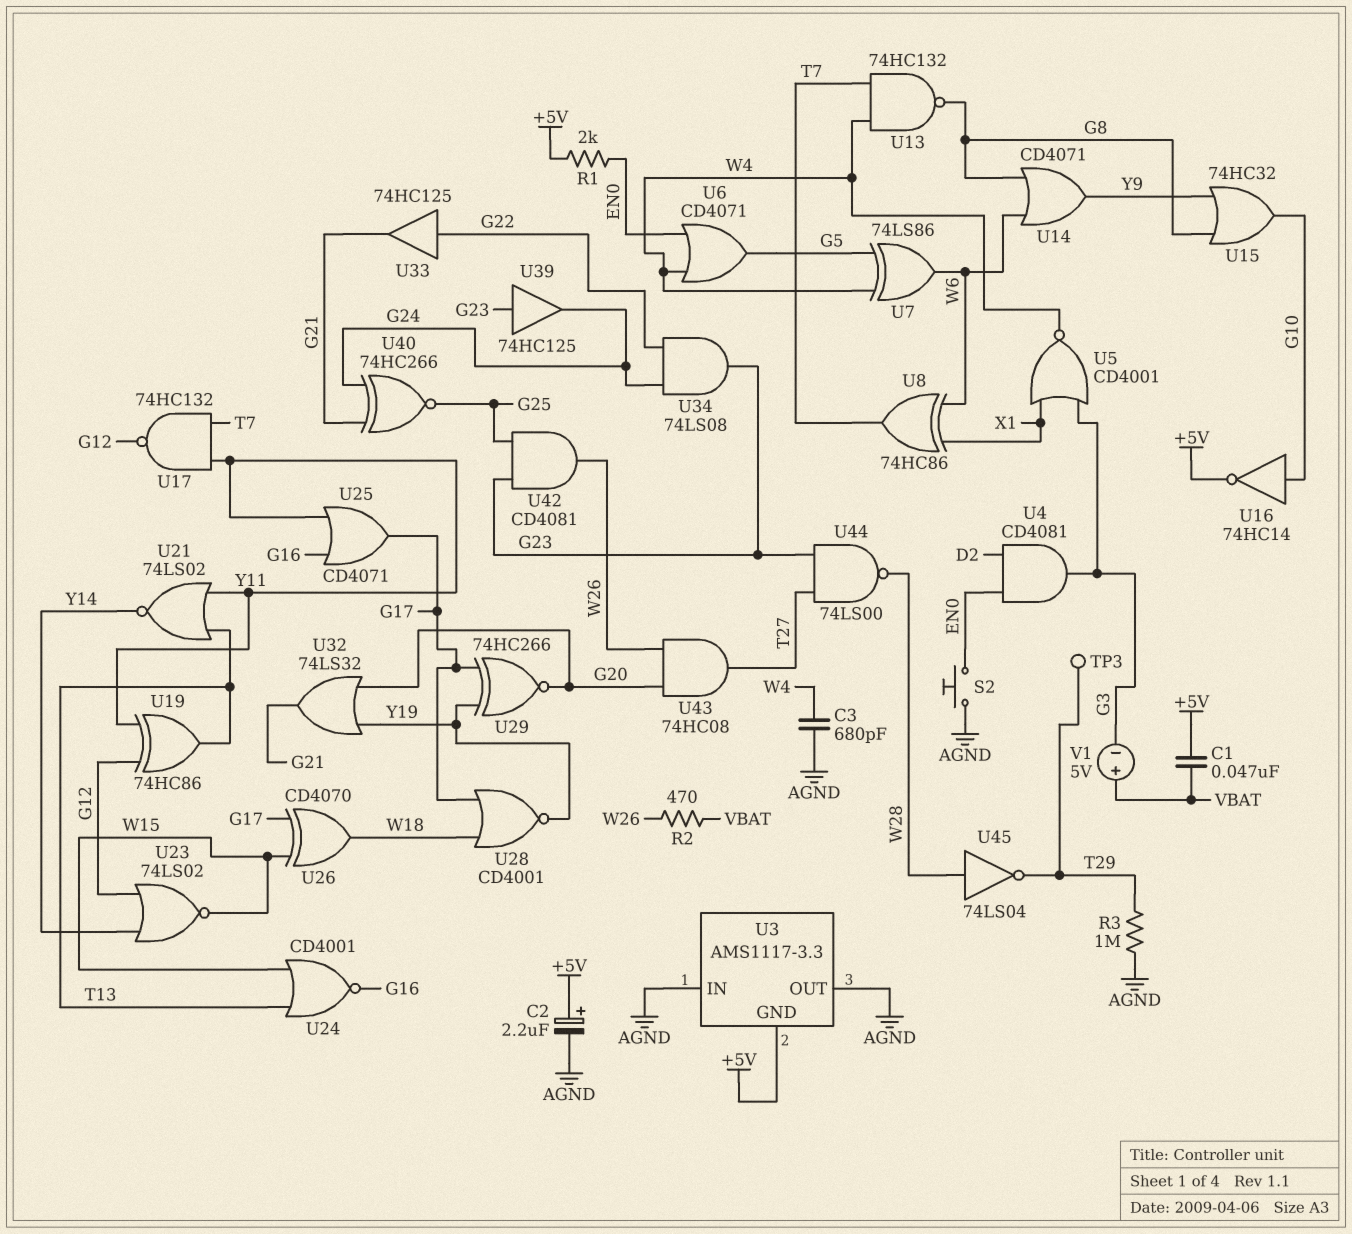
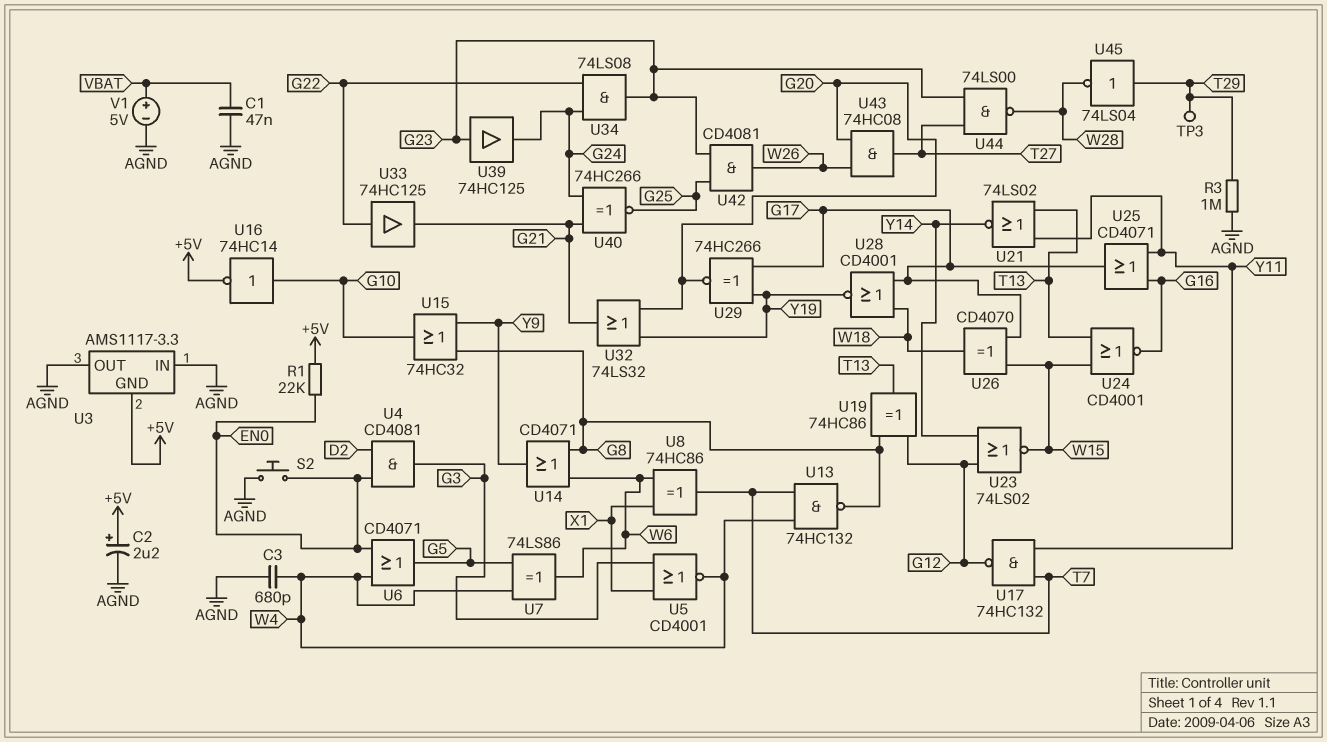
C1: 47nF (+5V, VBAT) -> 47nF (AGND, VBAT)
R1: 2k (+5V, EN0) -> 22k (+5V, EN0)
R2: 470 (VBAT, W26) -> none
U19: XOR 74HC86 (in G12, in Y11, out T13) -> XOR 74HC86 (in G8, in G12, out T13)
U45: NOT 74LS04 (in W28, out T29) -> NOT 74LS04 (in T29, out W28)
V1: 5V (plus VBAT, minus G3) -> 5V (plus VBAT, minus AGND)

